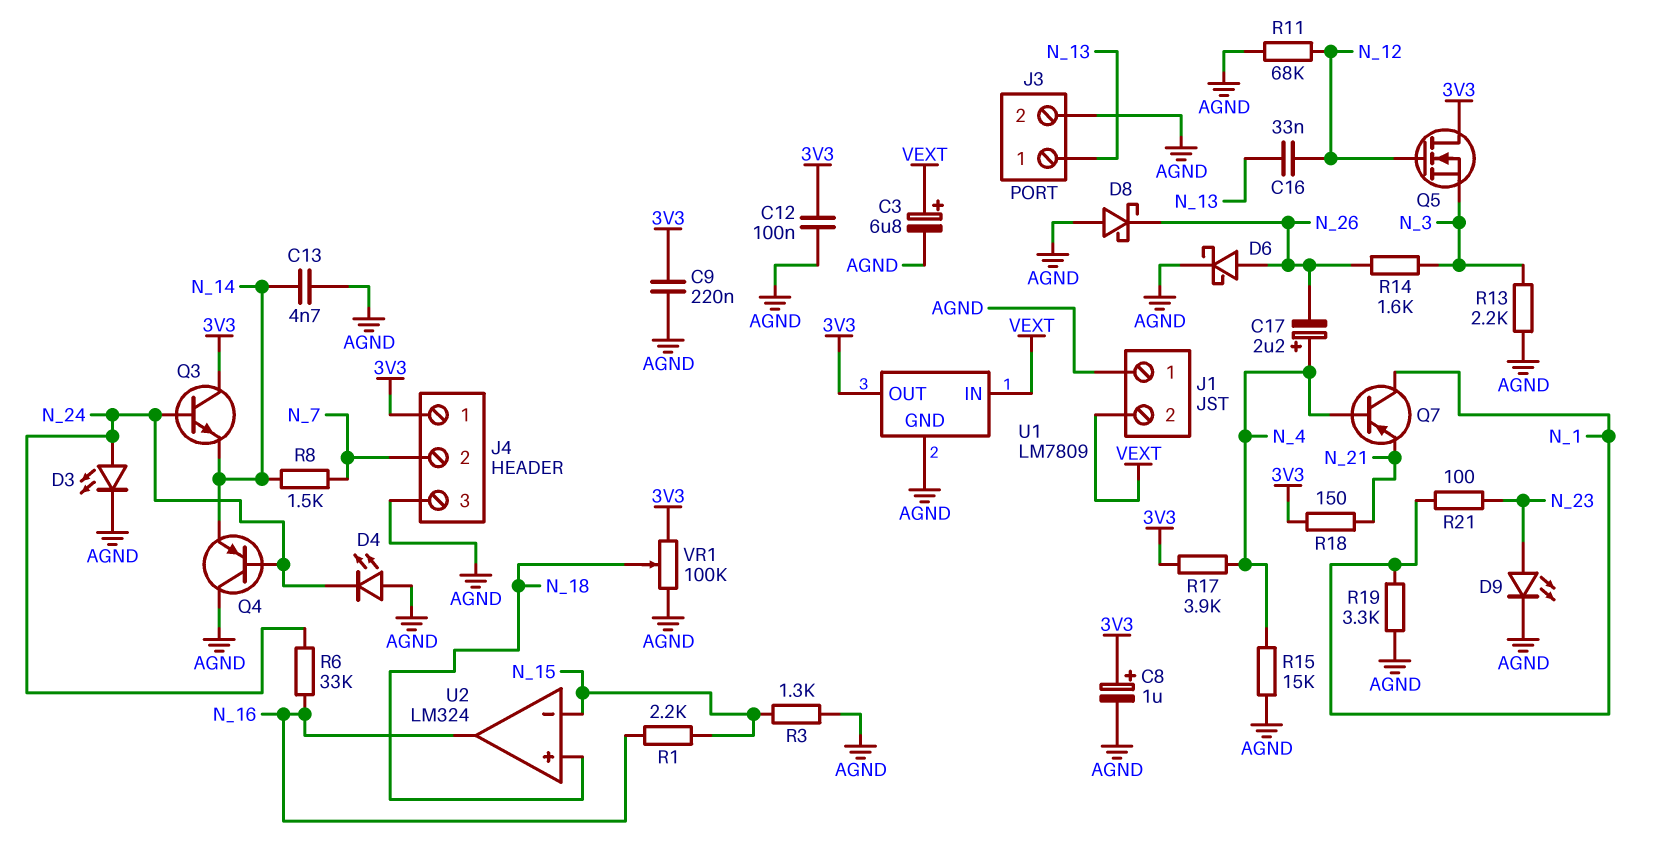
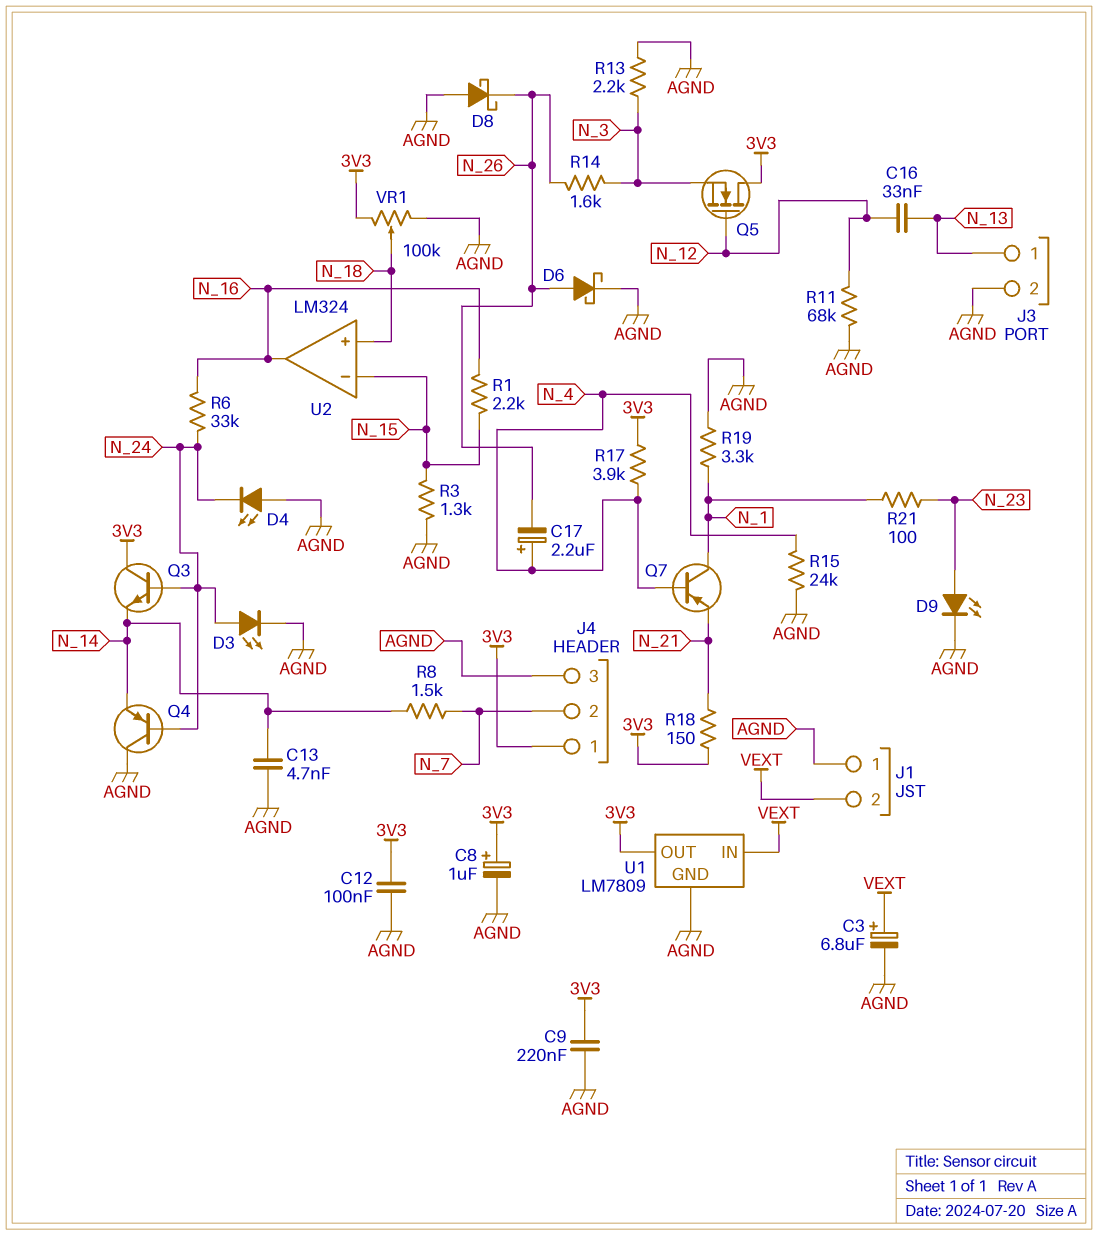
R15: 15k (AGND, N_4) -> 24k (AGND, N_4)

